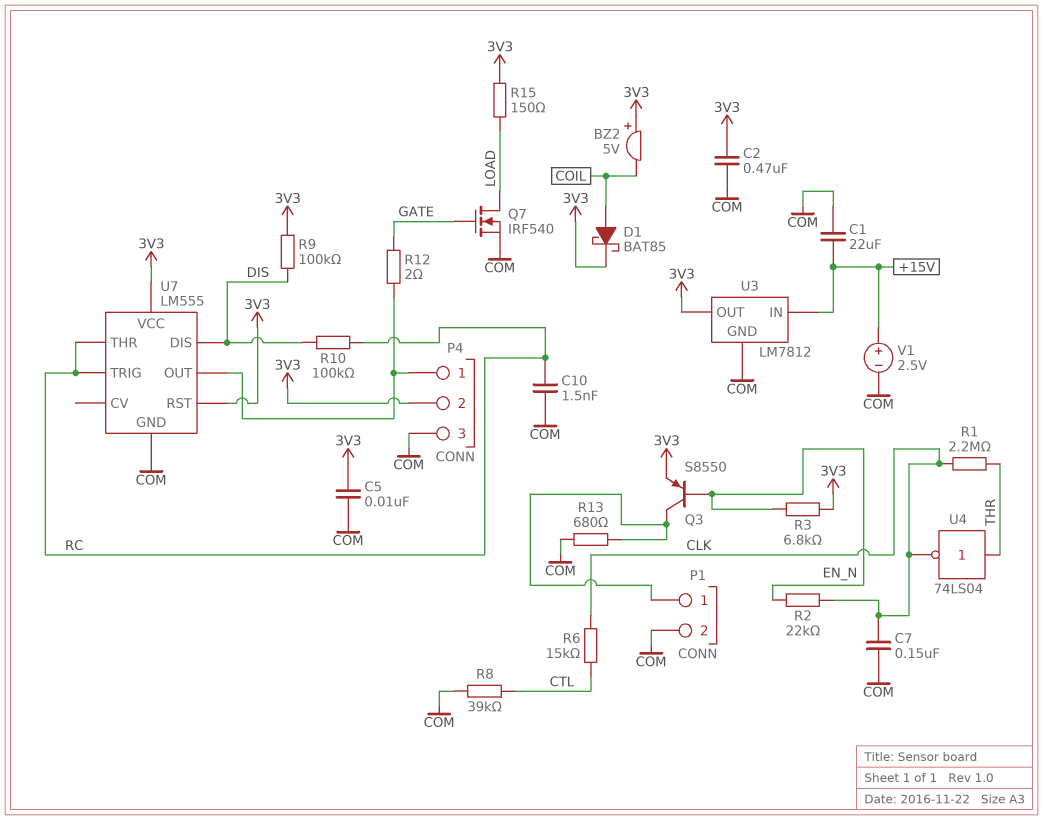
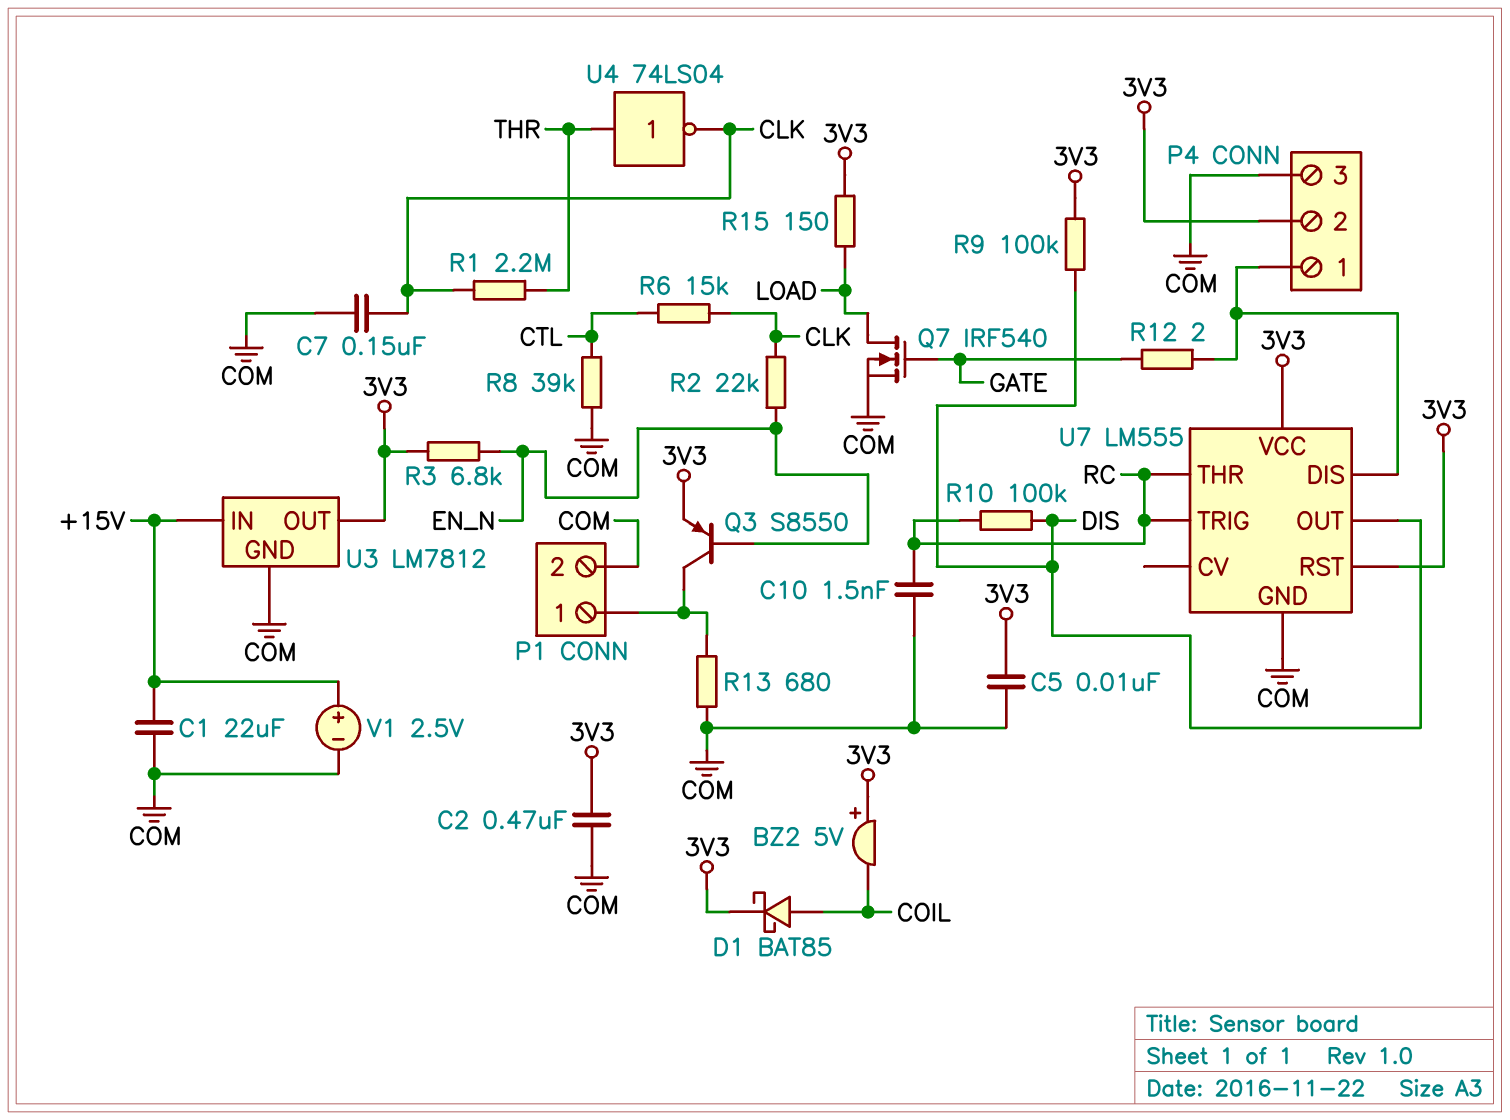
U7 pin DIS: DIS -> P4/1
U7 pin OUT: P4/1 -> DIS

